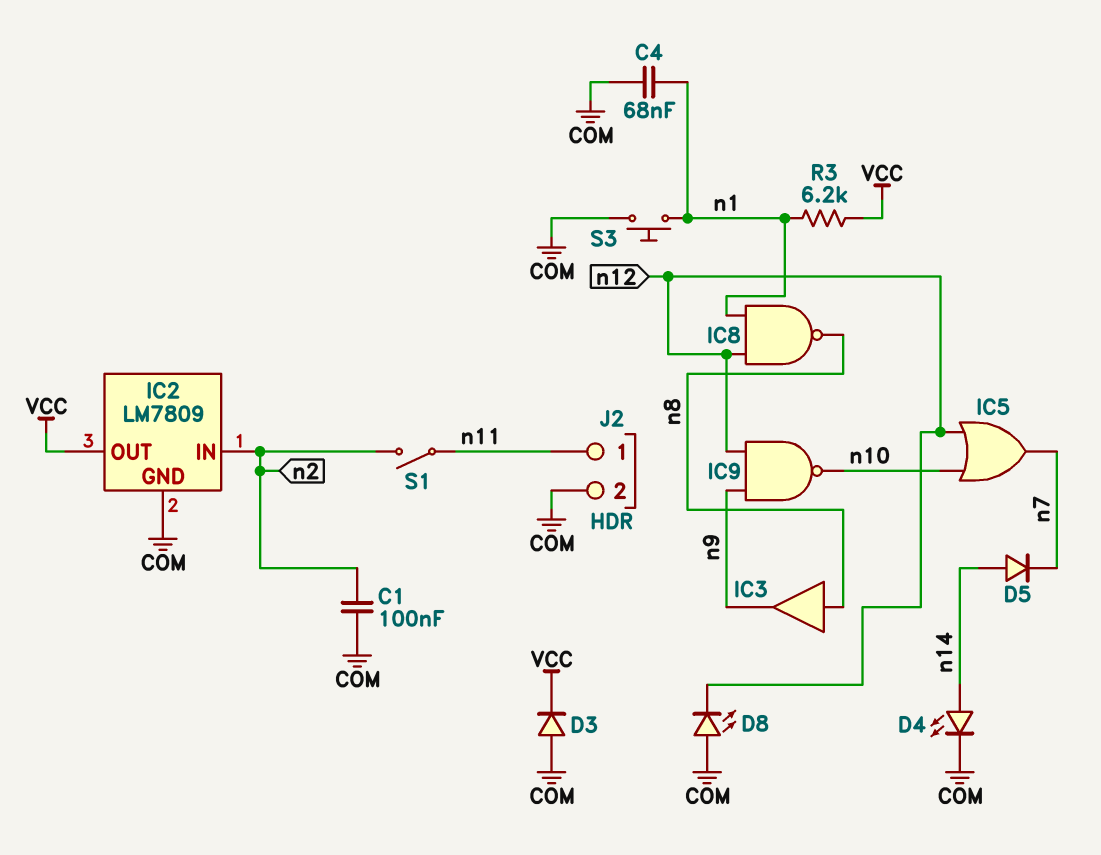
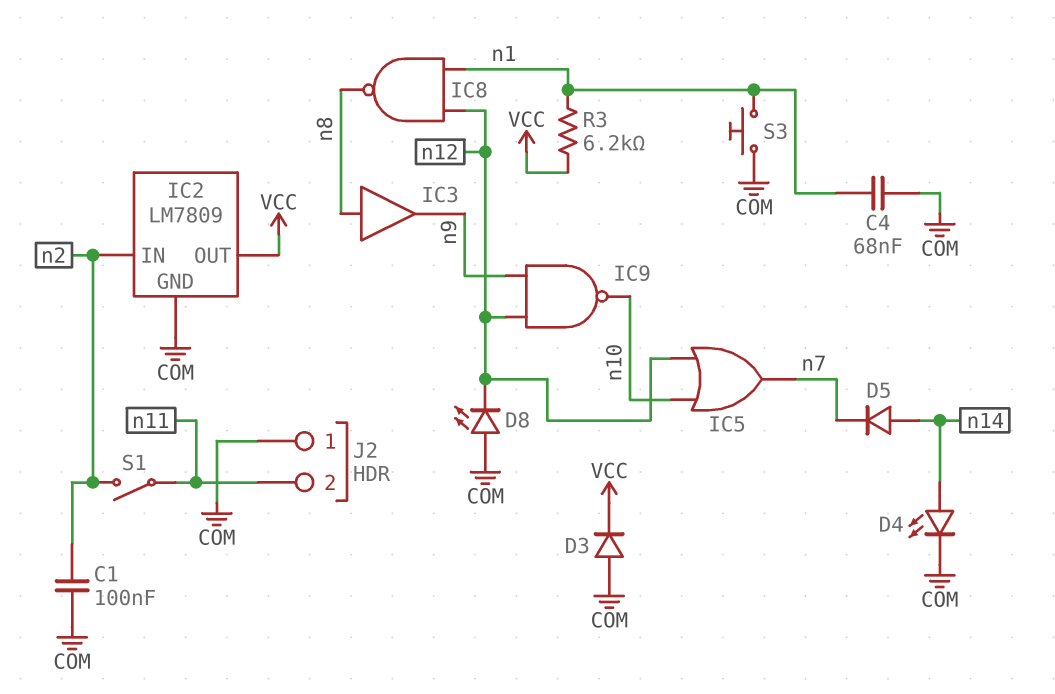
J2 pin 1: n11 -> COM
J2 pin 2: COM -> n11

